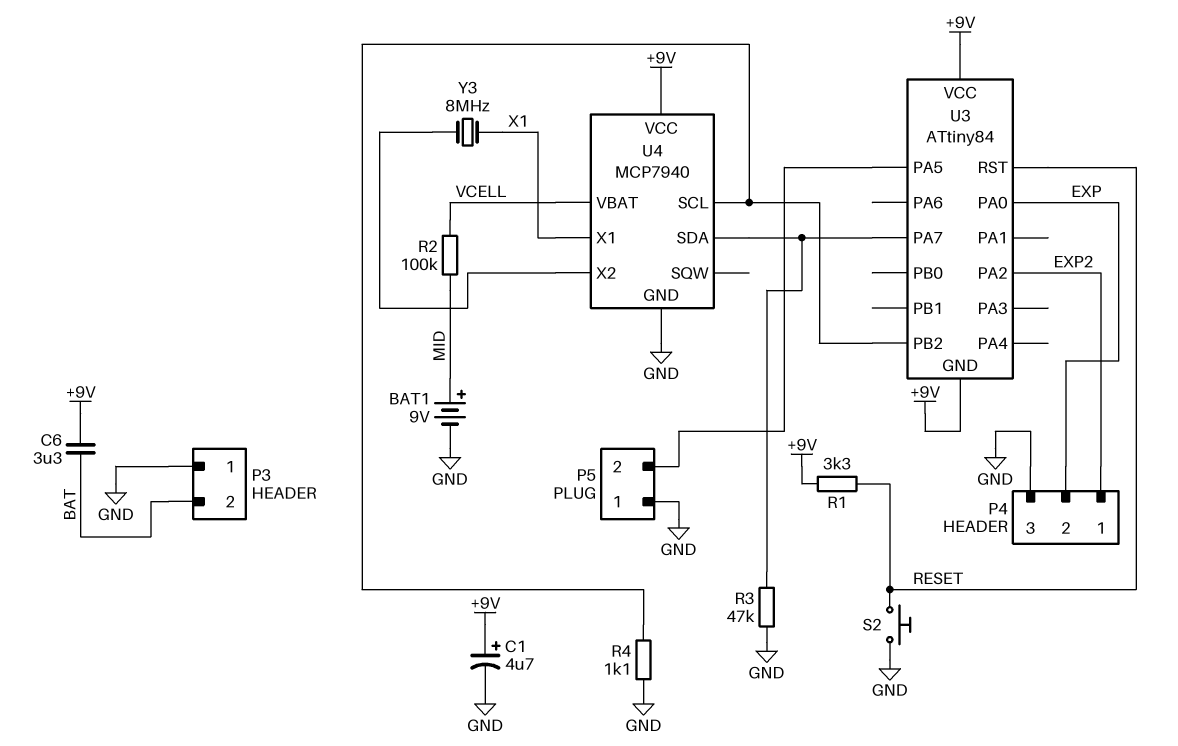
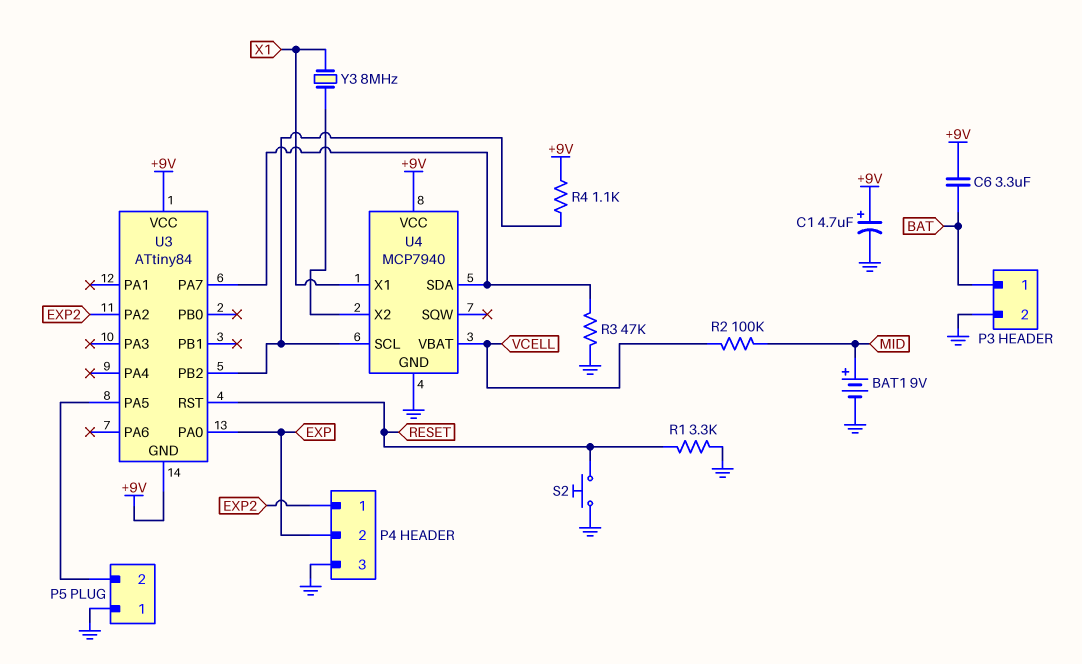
P3 pin 1: GND -> BAT
P3 pin 2: BAT -> GND
R1: 3.3k (+9V, RESET) -> 3.3k (GND, RESET)
R4: 1.1k (GND, U3/PB2) -> 1.1k (+9V, U3/PB2)

